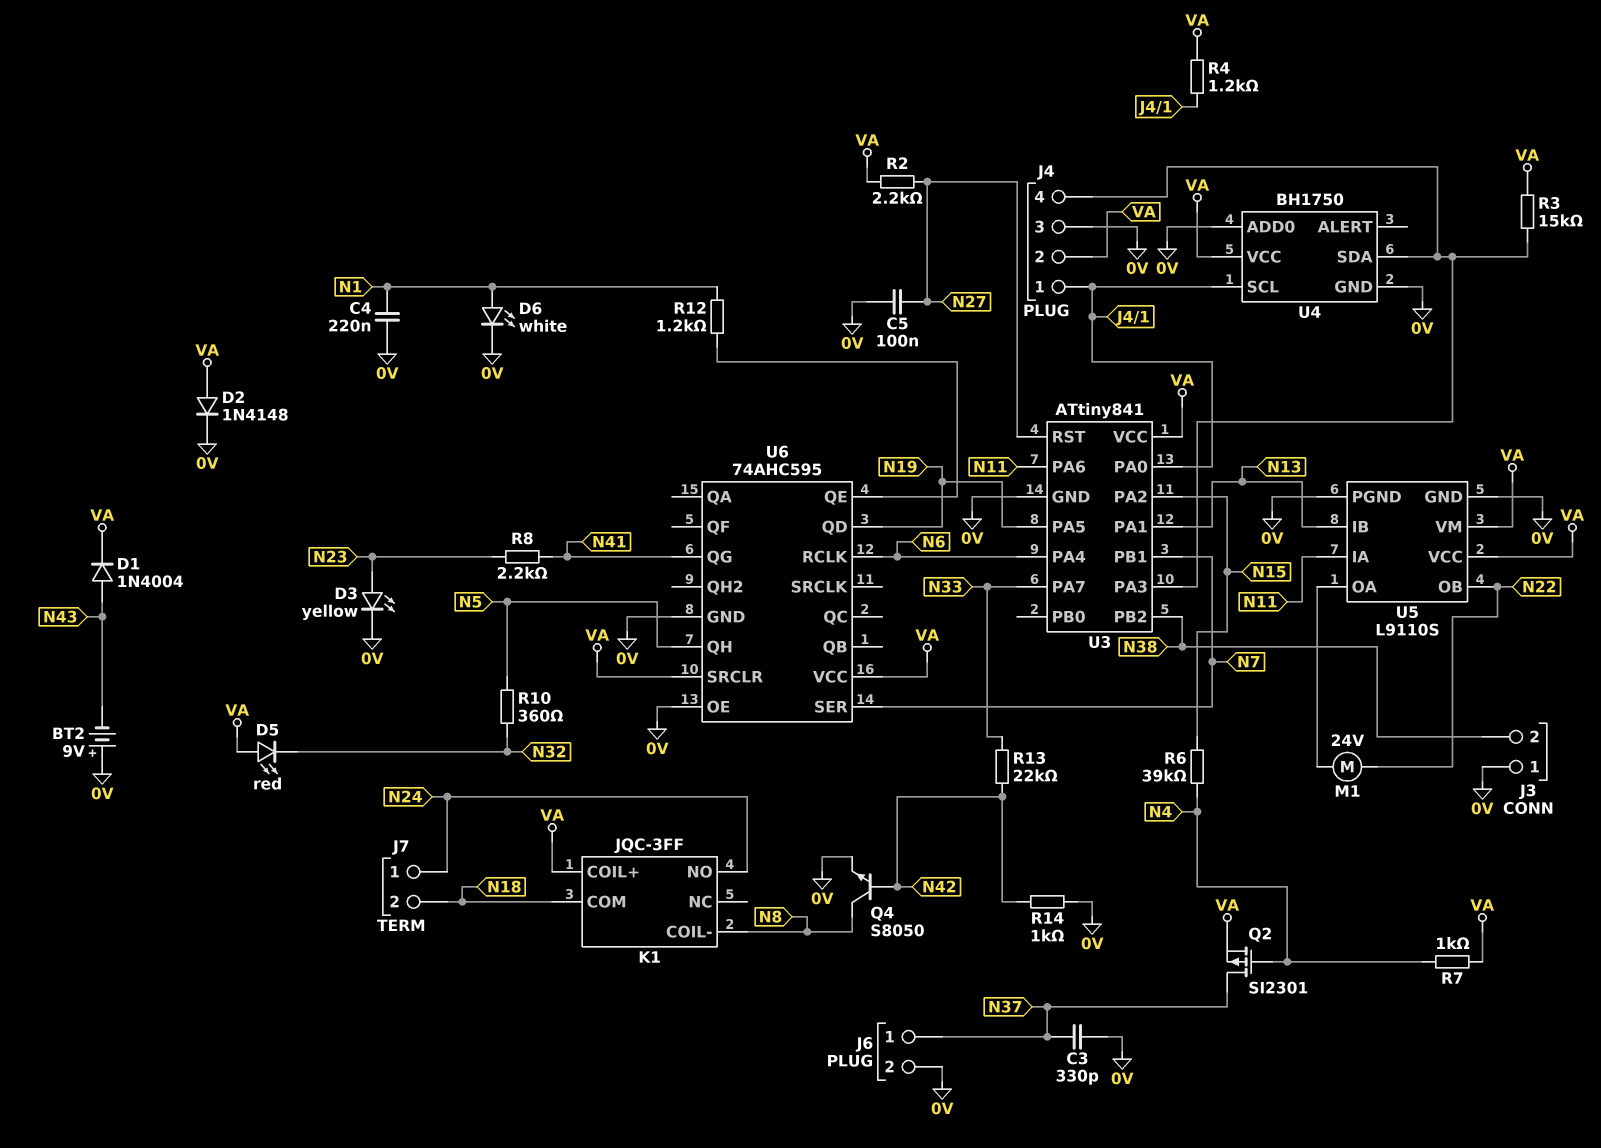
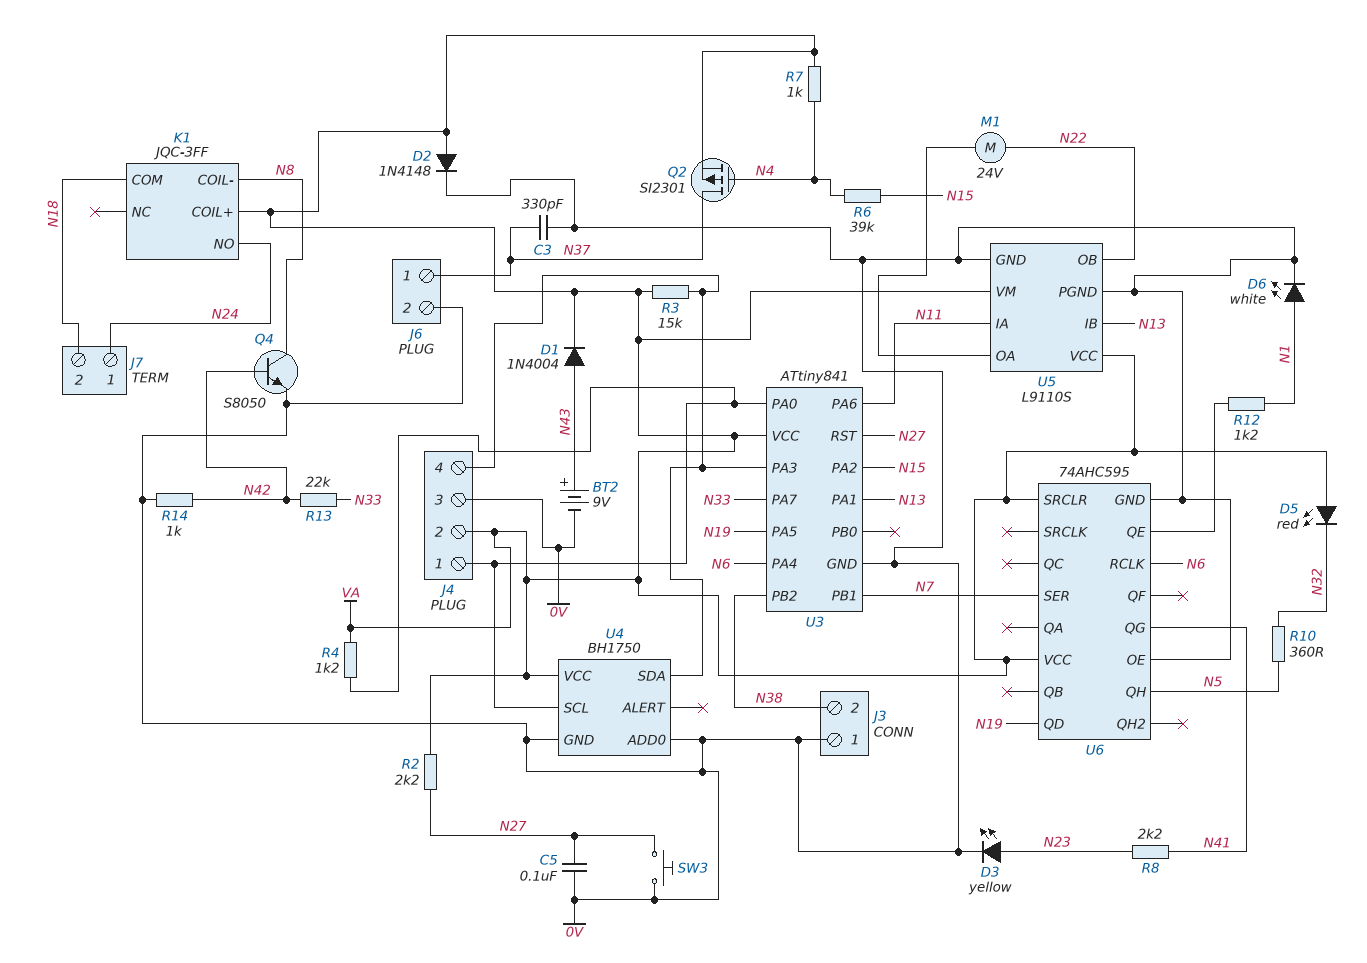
BT2: 9V (plus 0V, minus N43) -> 9V (plus N43, minus 0V)
C4: 220nF (0V, N1) -> none
SW3: none -> button (0V, N27)

